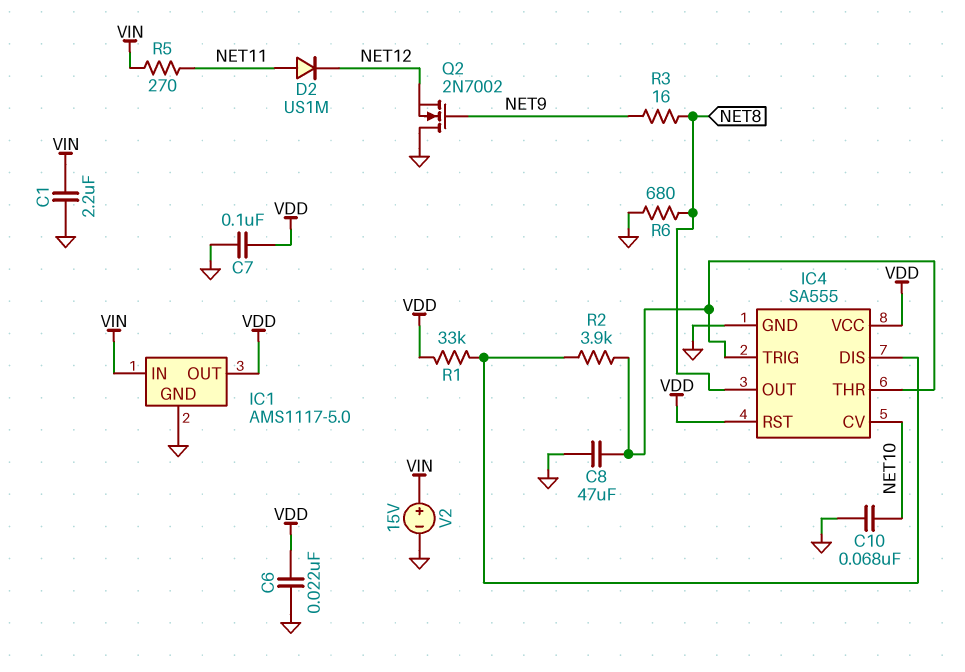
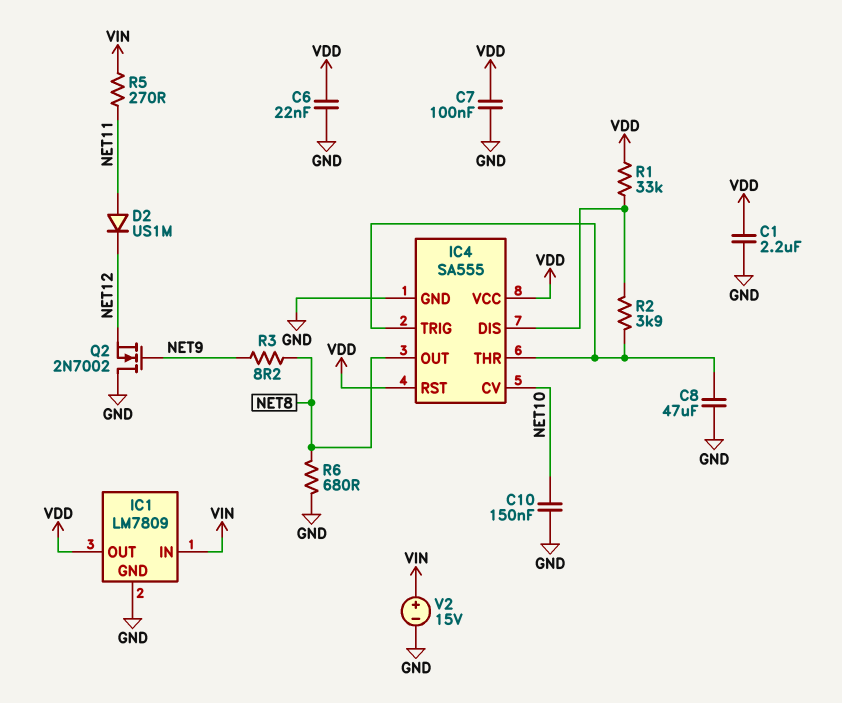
C1: 2.2uF (GND, VIN) -> 2.2uF (GND, VDD)
C10: 68nF (GND, NET10) -> 150nF (GND, NET10)
IC1: AMS1117-5.0 -> LM7809
R3: 16 (NET8, NET9) -> 8.2 (NET8, NET9)

